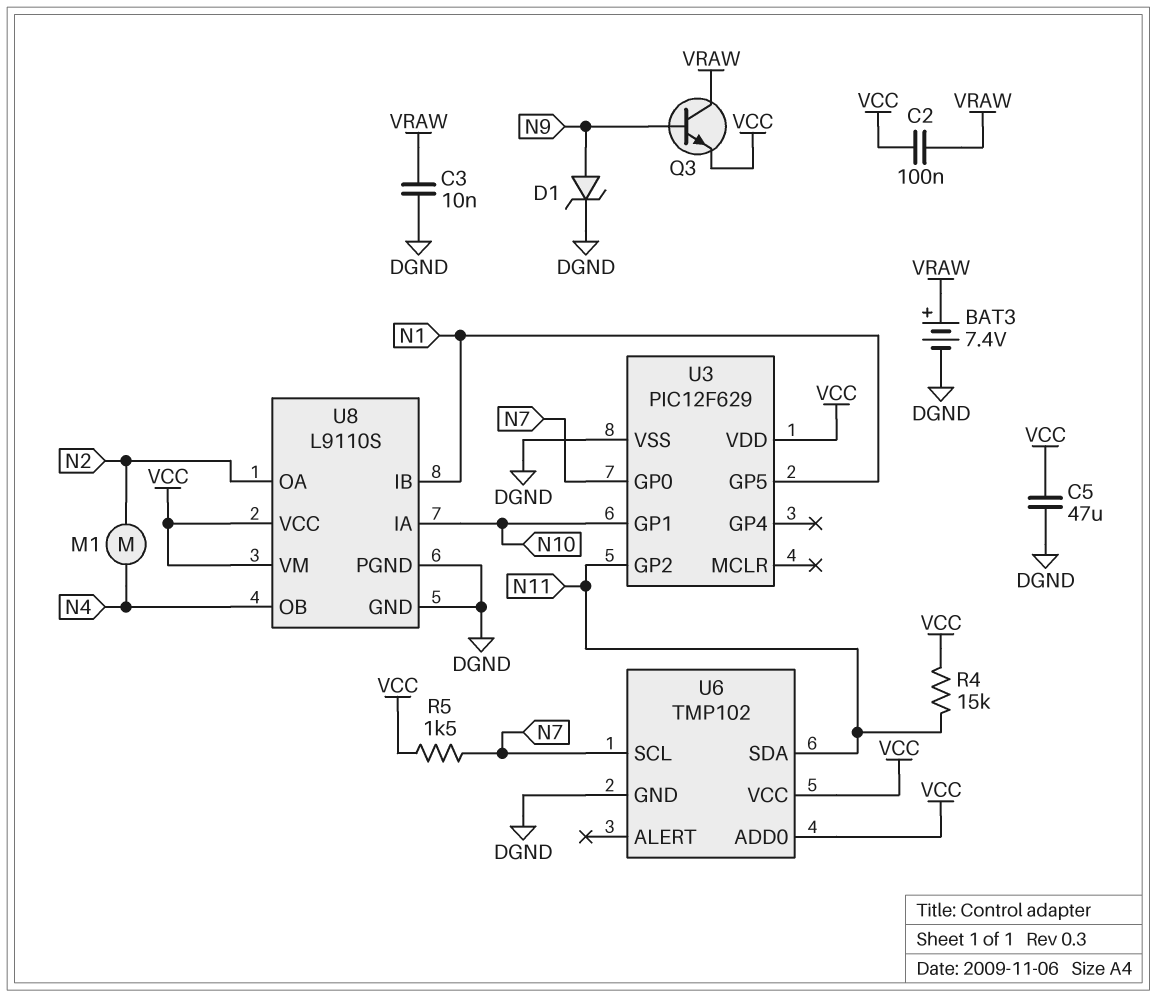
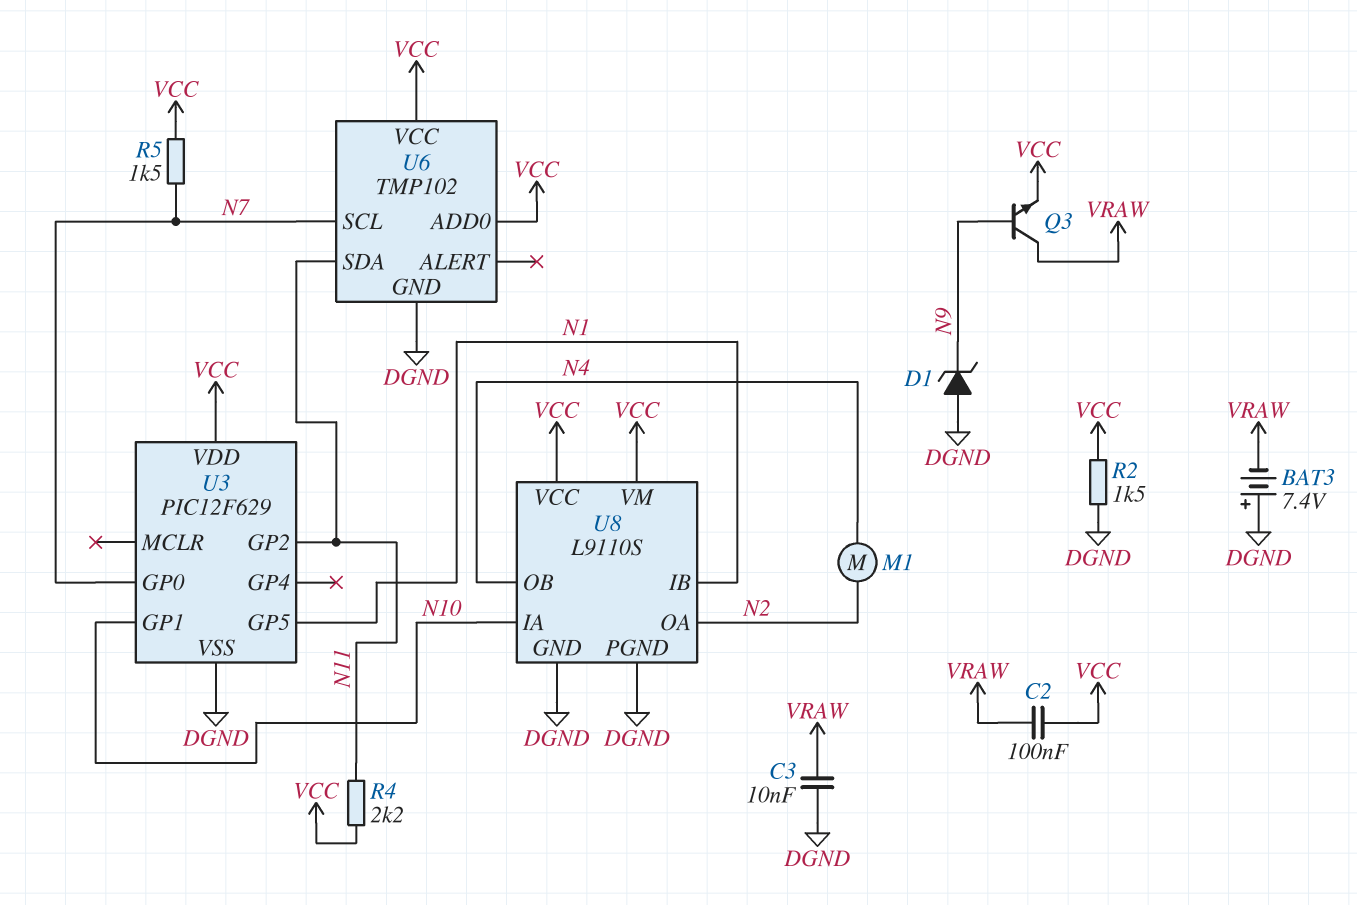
BAT3: 7.4V (plus VRAW, minus DGND) -> 7.4V (plus DGND, minus VRAW)
C5: 47uF (DGND, VCC) -> none
D1: zener (A N9, K DGND) -> zener (A DGND, K N9)
R2: none -> 1.5k (DGND, VCC)
R4: 15k (N11, VCC) -> 2.2k (N11, VCC)

